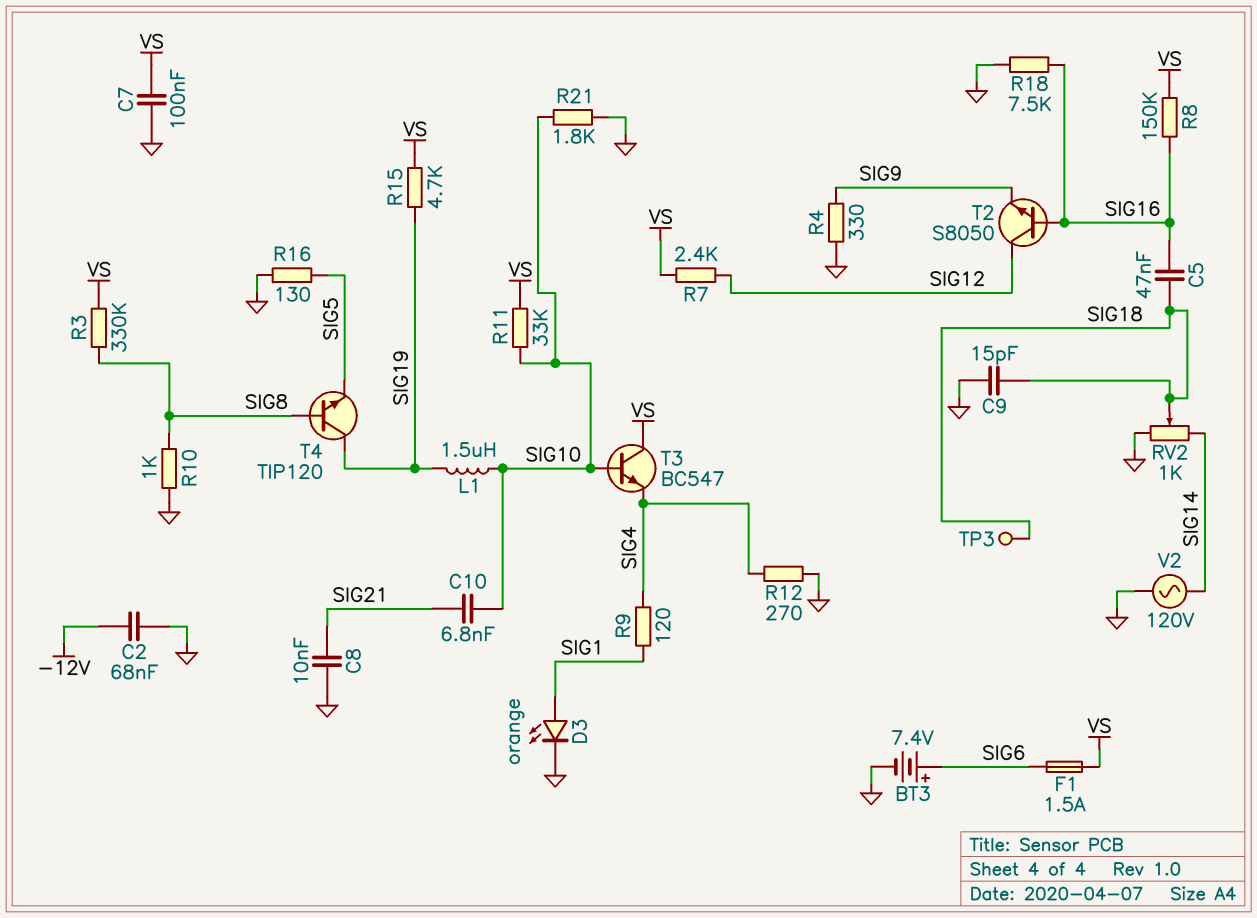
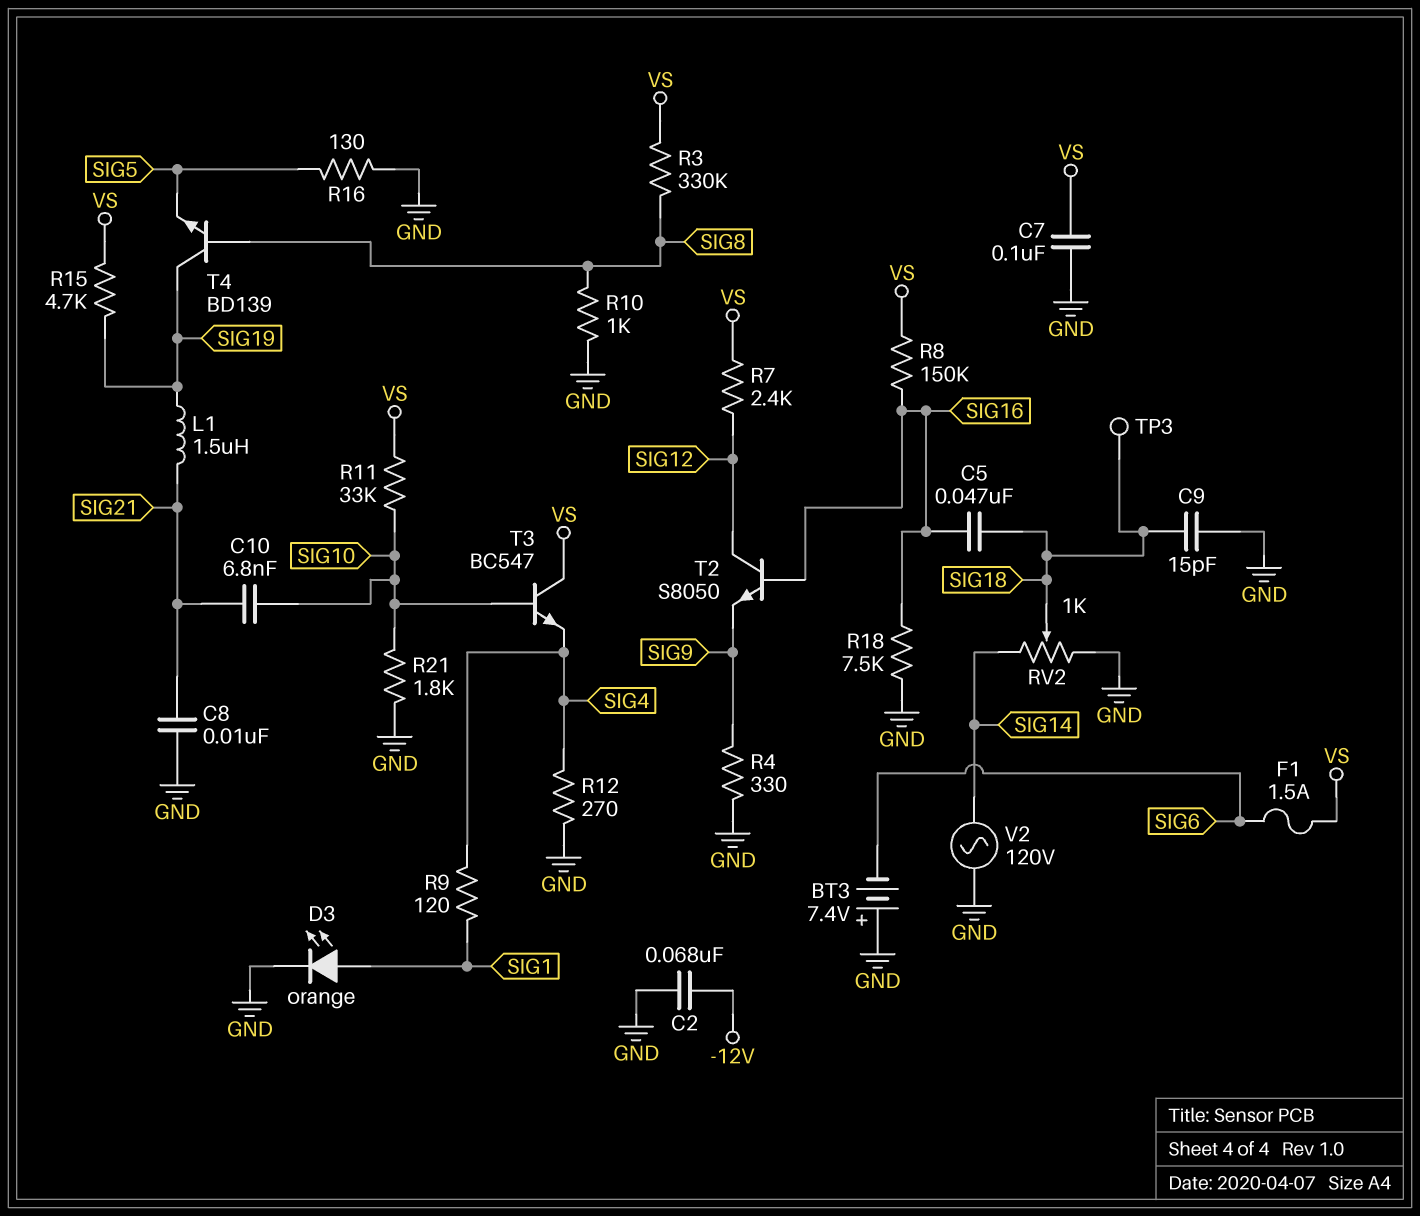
BT3: 7.4V (plus SIG6, minus GND) -> 7.4V (plus GND, minus SIG6)
L1: 1.5uH (SIG10, SIG19) -> 1.5uH (SIG19, SIG21)
T4: NPN TIP120 (B SIG8, C SIG19, E SIG5) -> NPN BD139 (B SIG8, C SIG19, E SIG5)

